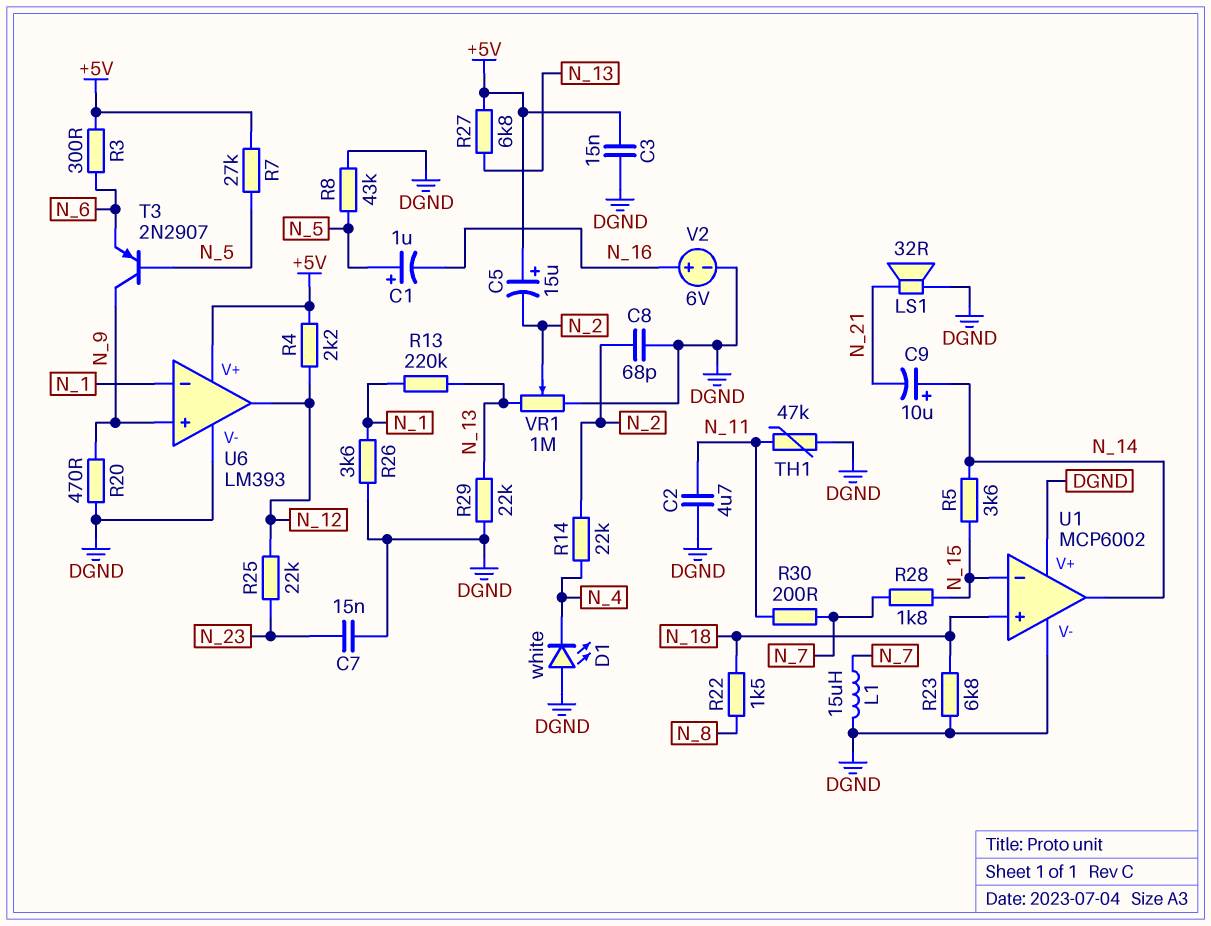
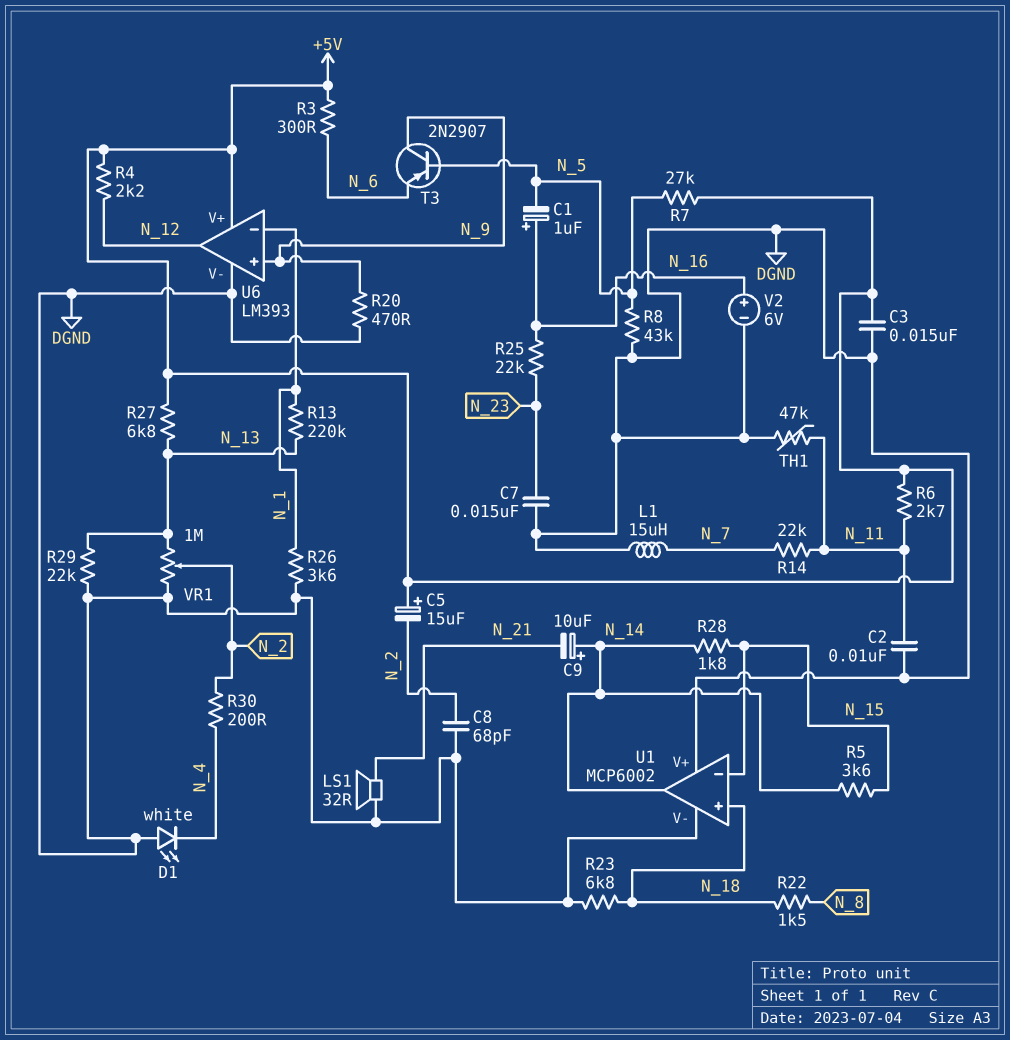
C1: 1uF (plus N_5, minus N_16) -> 1uF (plus N_16, minus N_5)
C2: 4.7uF (DGND, N_11) -> 10nF (DGND, N_11)
R6: none -> 2.7k (+5V, N_11)
R14: 22k (N_2, N_4) -> 22k (N_7, N_11)
R25: 22k (N_12, N_23) -> 22k (N_16, N_23)
R28: 1.8k (N_7, N_15) -> 1.8k (N_14, N_15)
R30: 200 (N_7, N_11) -> 200 (N_2, N_4)

